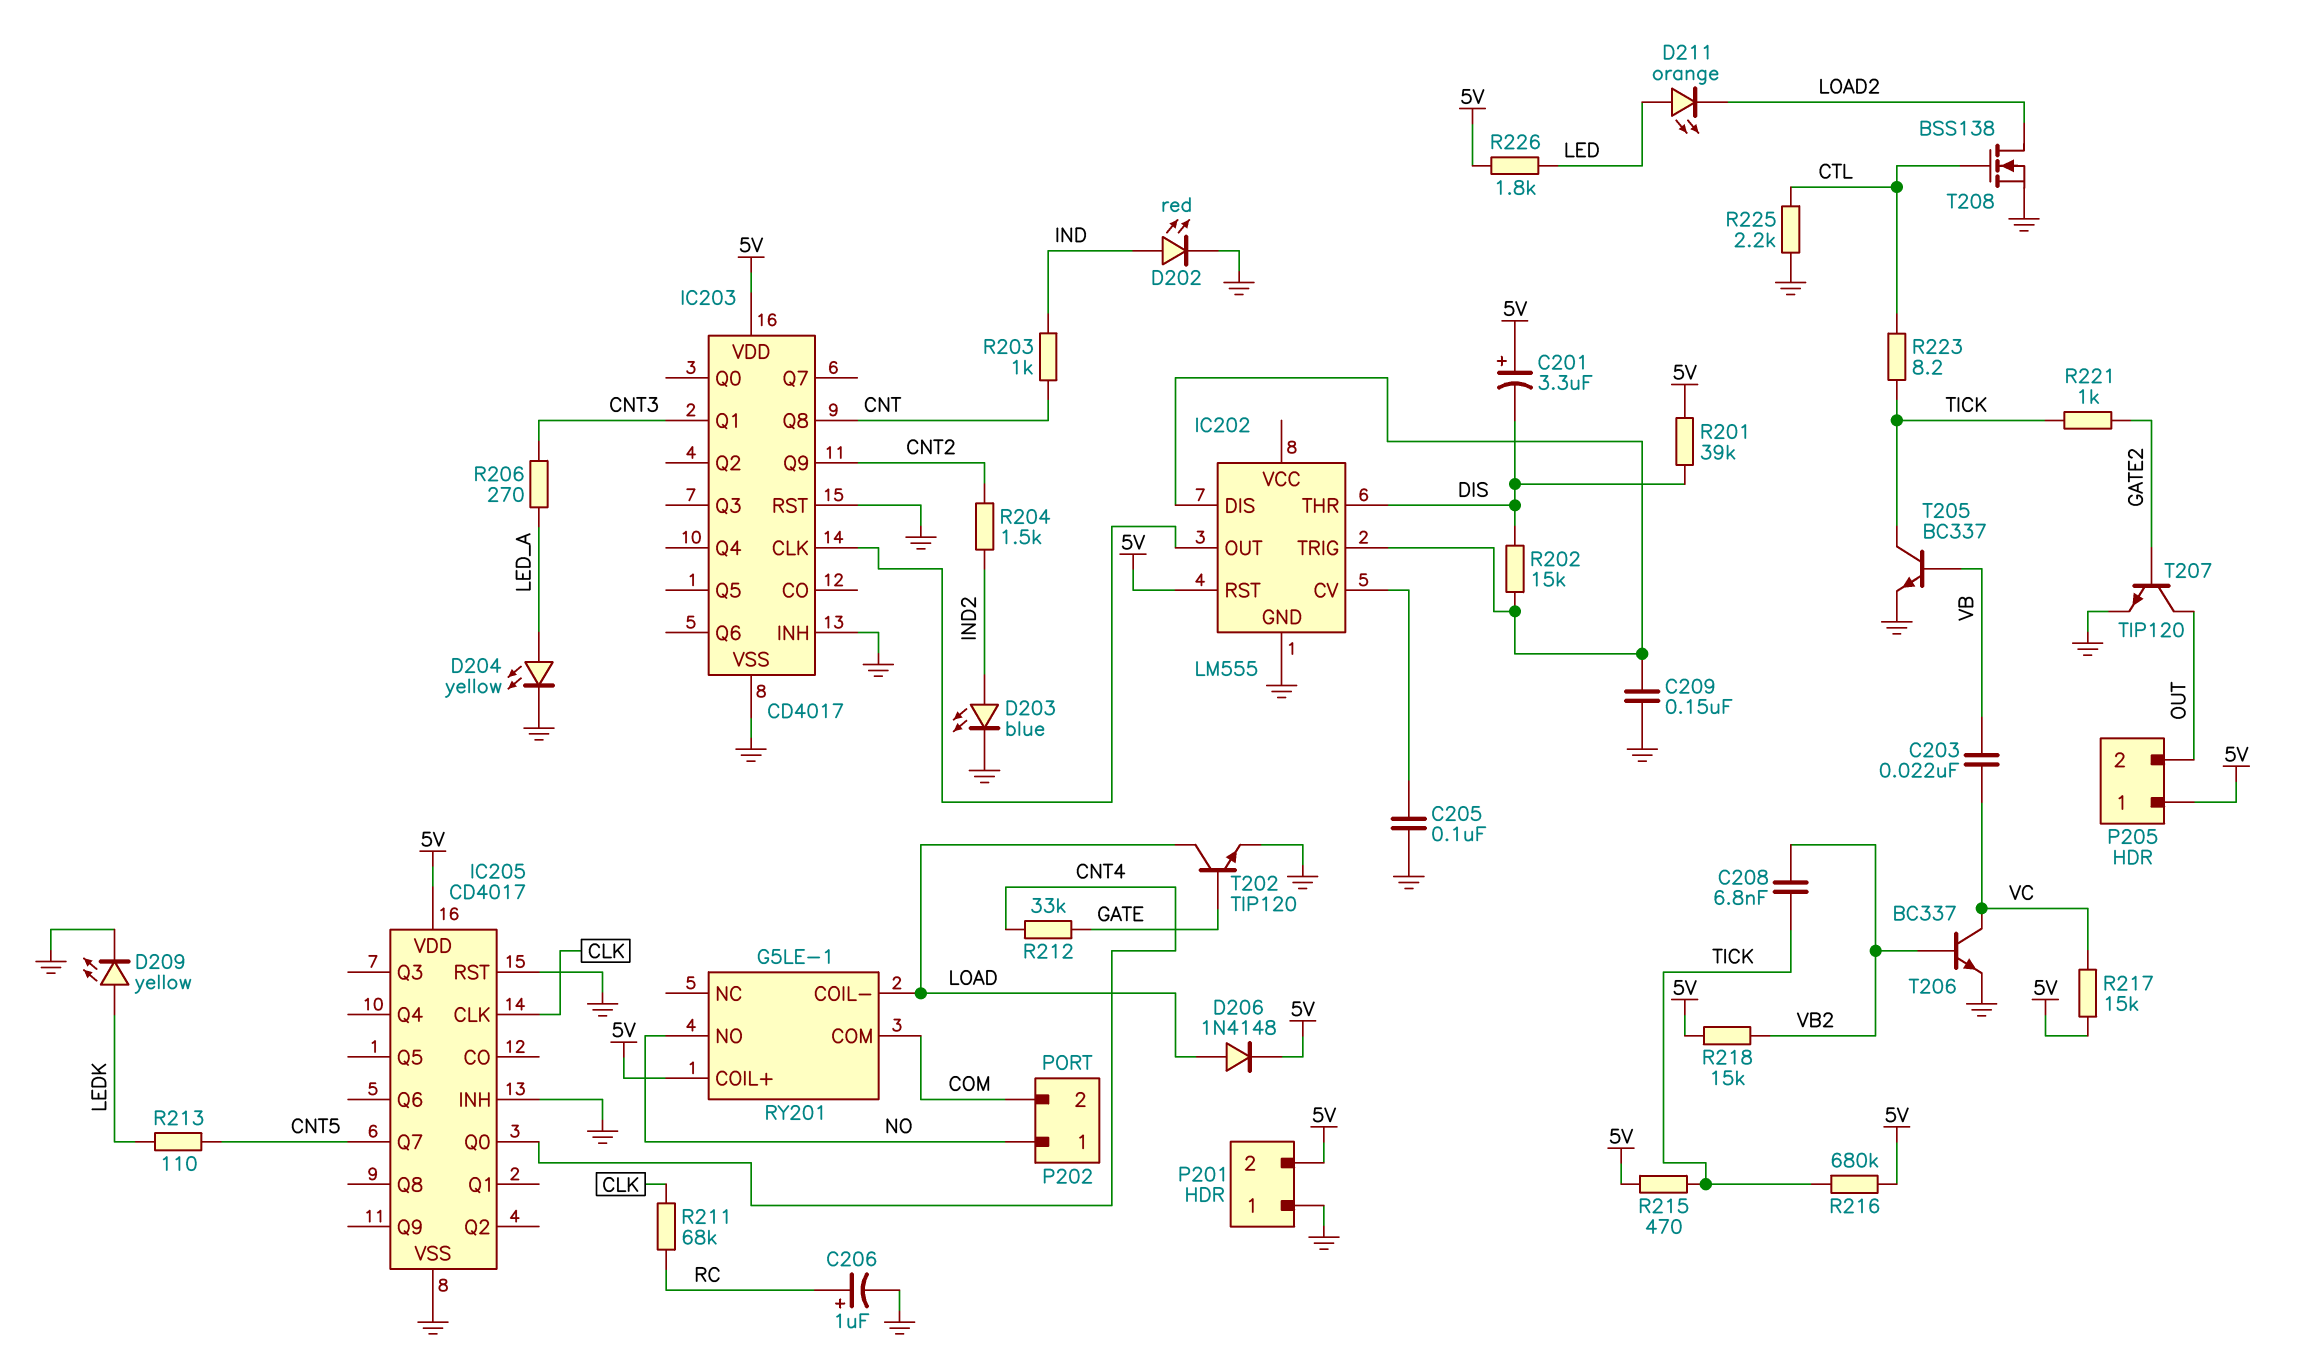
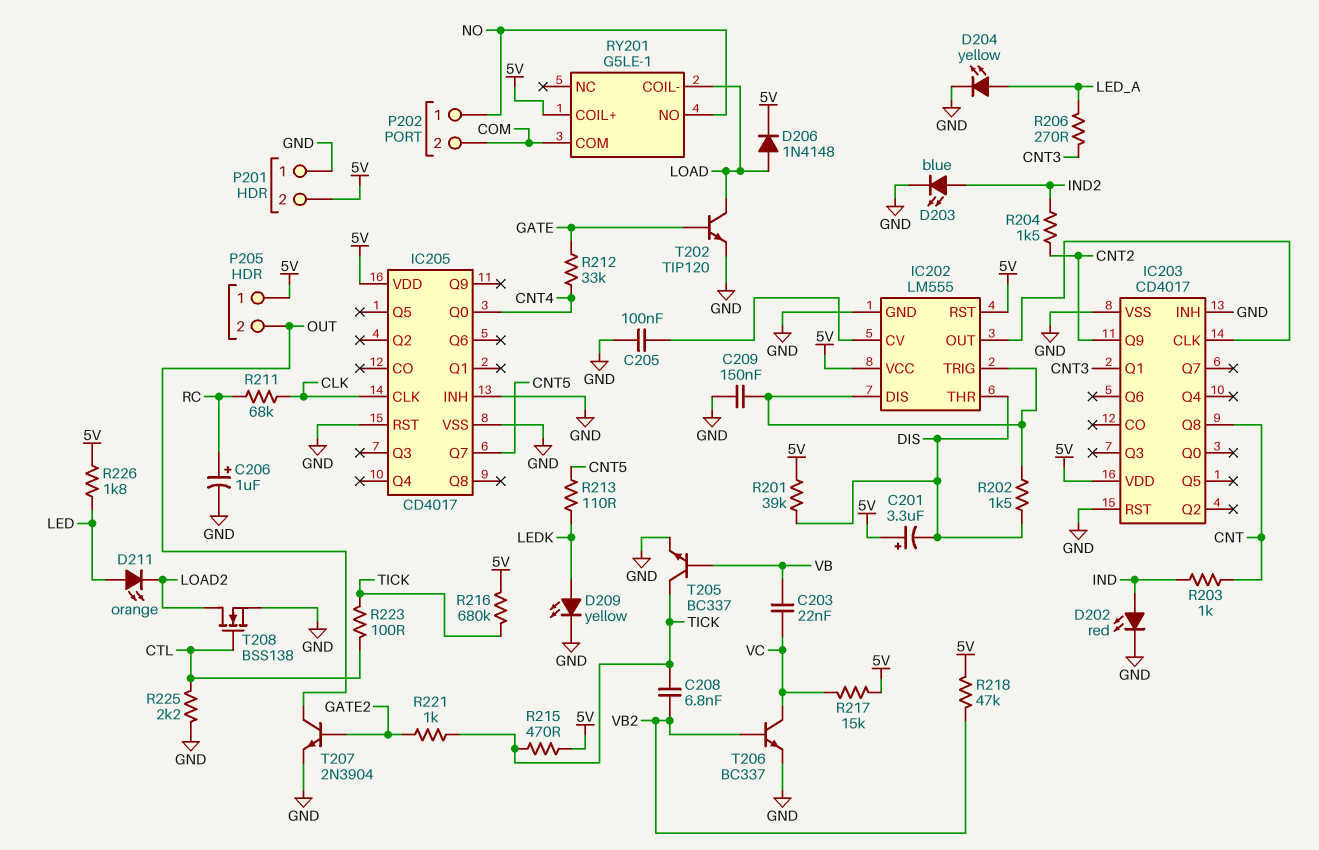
IC202 pin VCC: none -> 5V
R202: 15k (DIS, IC202/DIS) -> 1.5k (DIS, IC202/DIS)
R218: 15k (5V, VB2) -> 47k (5V, VB2)
R223: 8.2 (CTL, TICK) -> 100 (CTL, TICK)
T207: NPN TIP120 (B GATE2, C OUT, E GND) -> NPN 2N3904 (B GATE2, C OUT, E GND)

